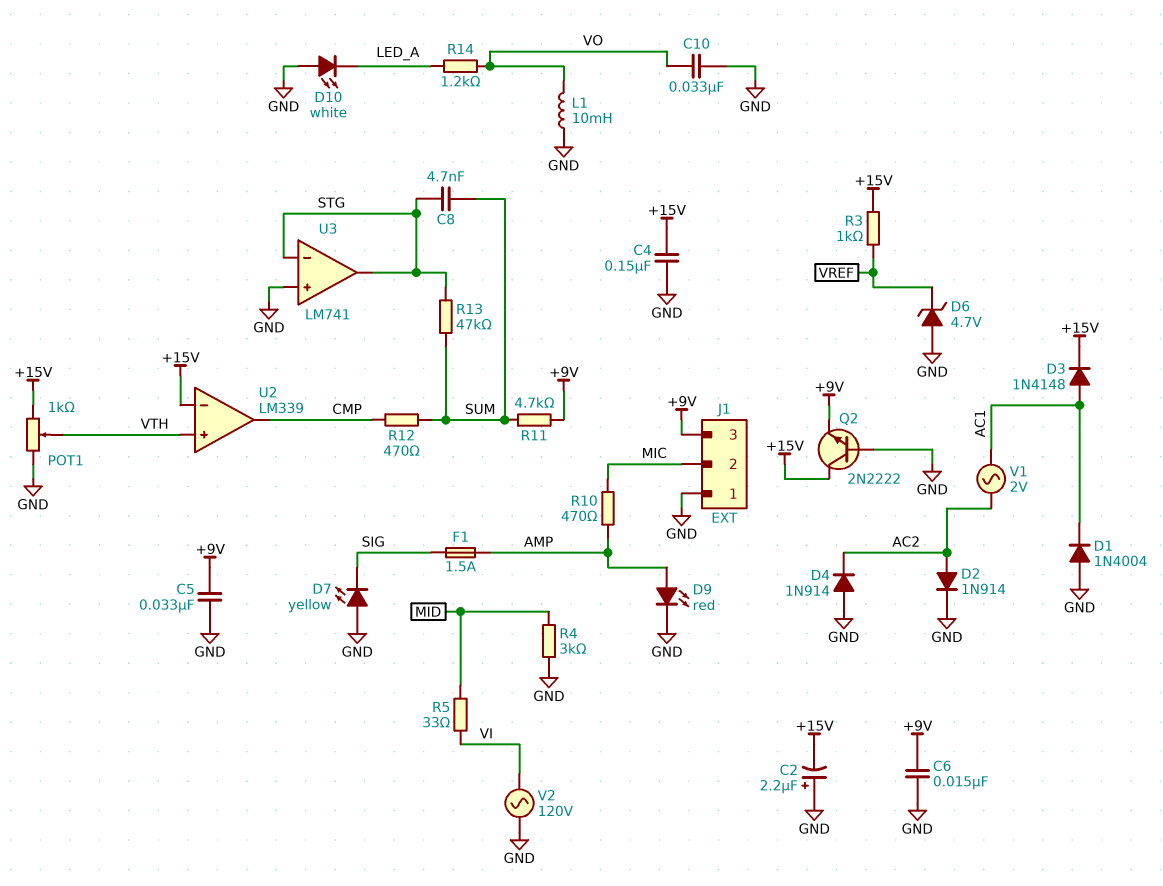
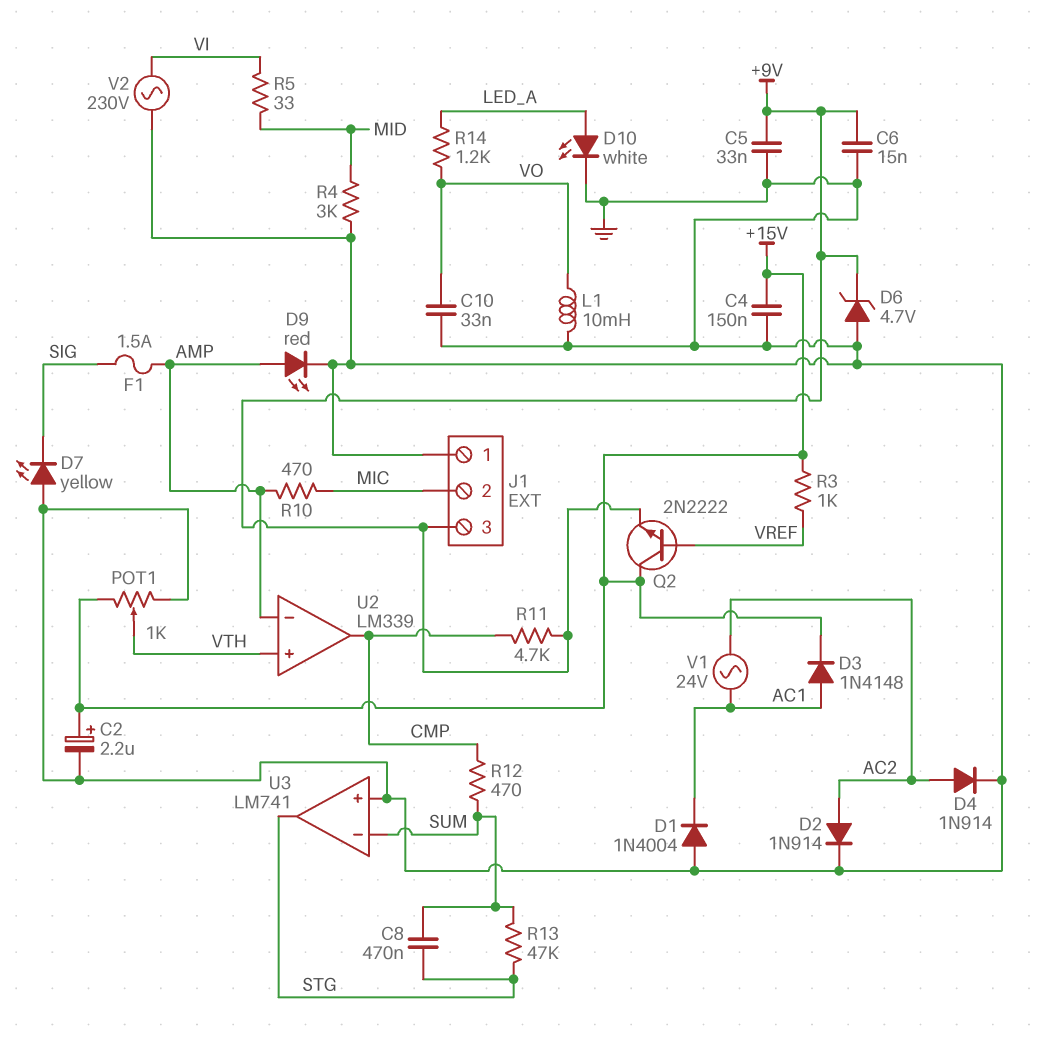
C2: 2.2uF (plus GND, minus +15V) -> 2.2uF (plus +15V, minus GND)
C8: 4.7nF (STG, SUM) -> 470nF (STG, SUM)
D4: diode 1N914 (A GND, K AC2) -> diode 1N914 (A AC2, K GND)
D6: zener 4.7V (A GND, K VREF) -> zener 4.7V (A GND, K +9V)
D10: LED white (A GND, K LED_A) -> LED white (A LED_A, K GND)
Q2: NPN 2N2222 (B GND, C +15V, E +9V) -> NPN 2N2222 (B VREF, C +15V, E +9V)
R11: 4.7k (+9V, SUM) -> 4.7k (+9V, CMP)
U2 pin in-: +15V -> AMP
U3 pin in-: STG -> SUM
V1: AC 2V (AC1, AC2) -> AC 24V (AC1, AC2)
V2: AC 120V (GND, VI) -> AC 230V (GND, VI)

